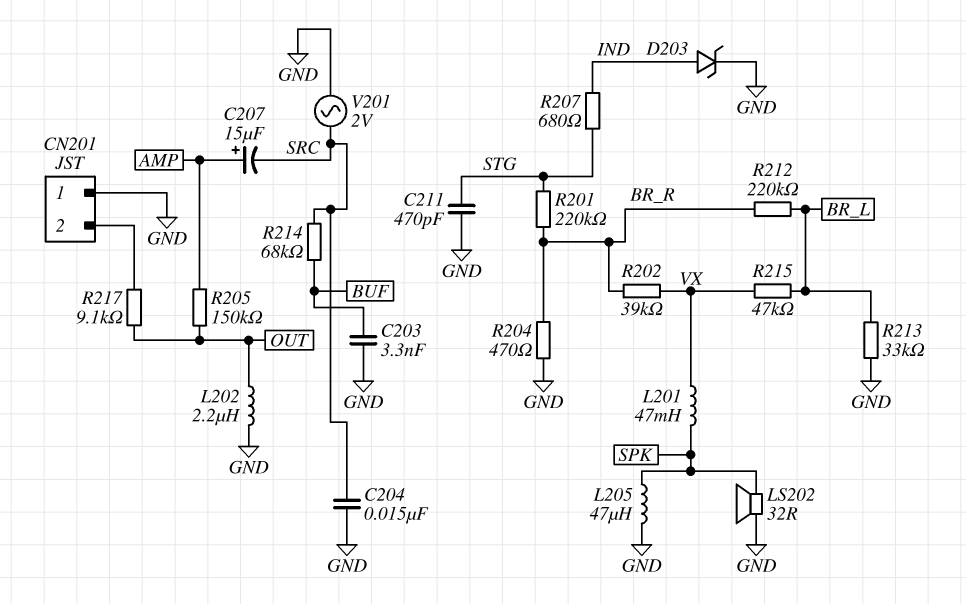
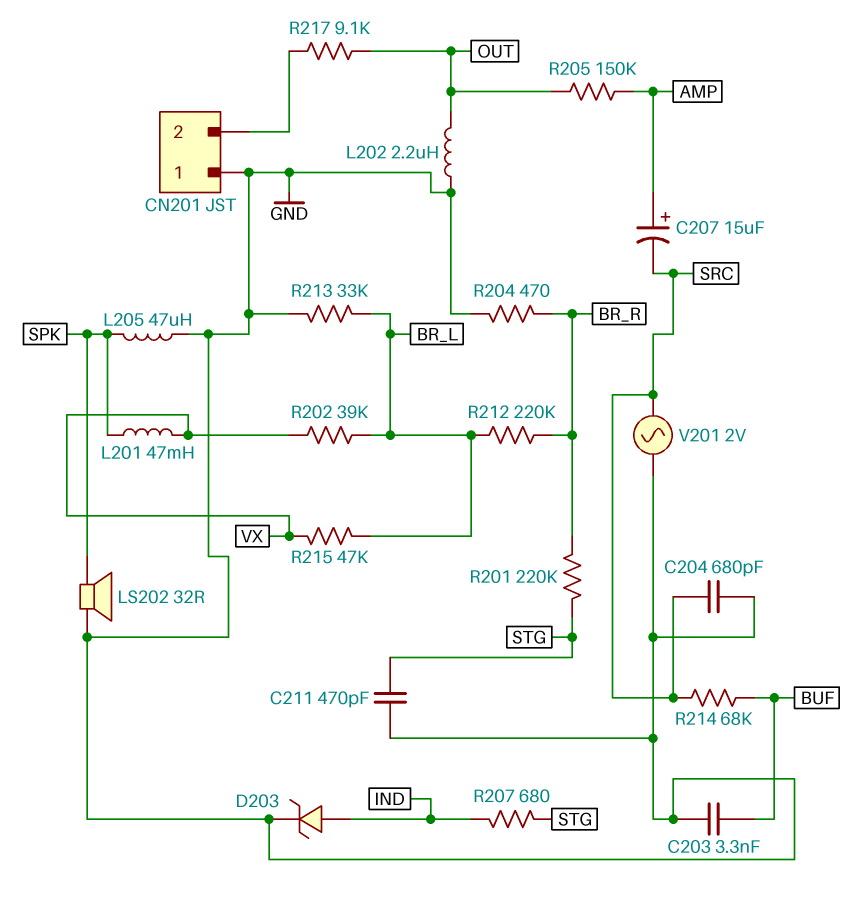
C204: 15nF (GND, SRC) -> 680pF (GND, SRC)
R202: 39k (BR_R, VX) -> 39k (BR_L, VX)

